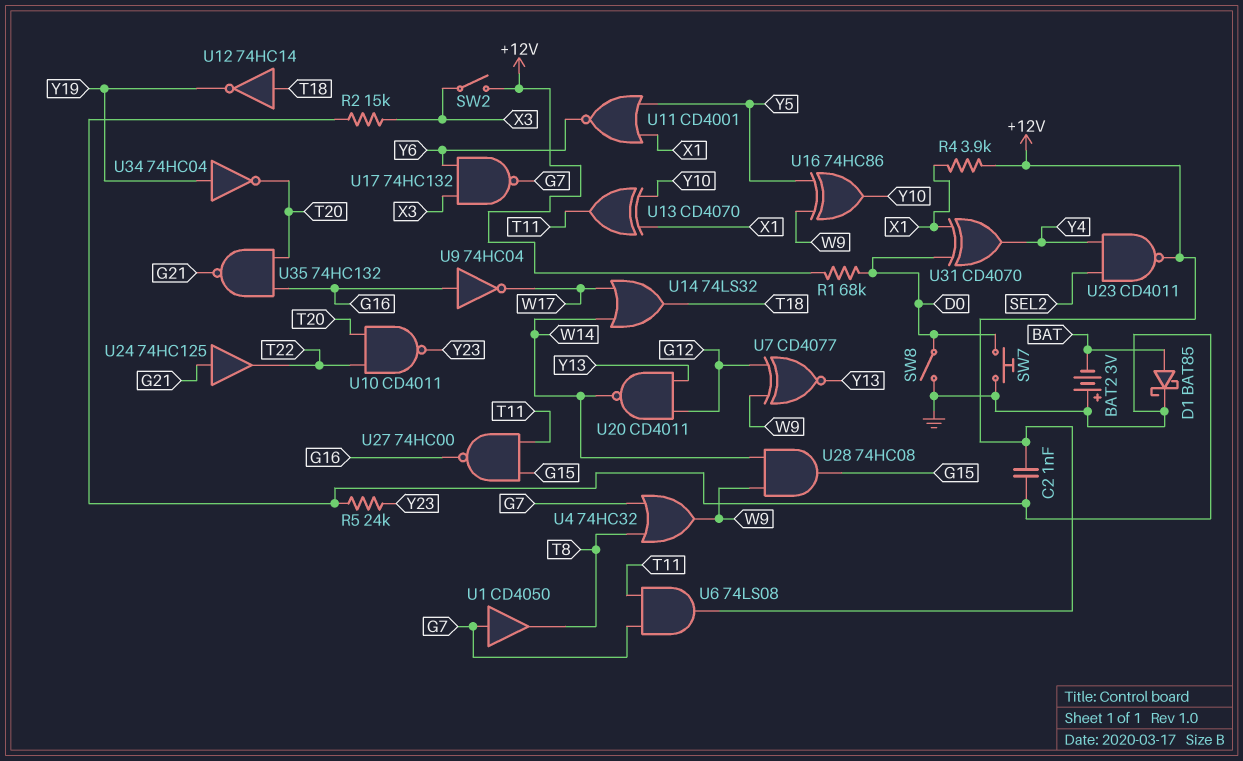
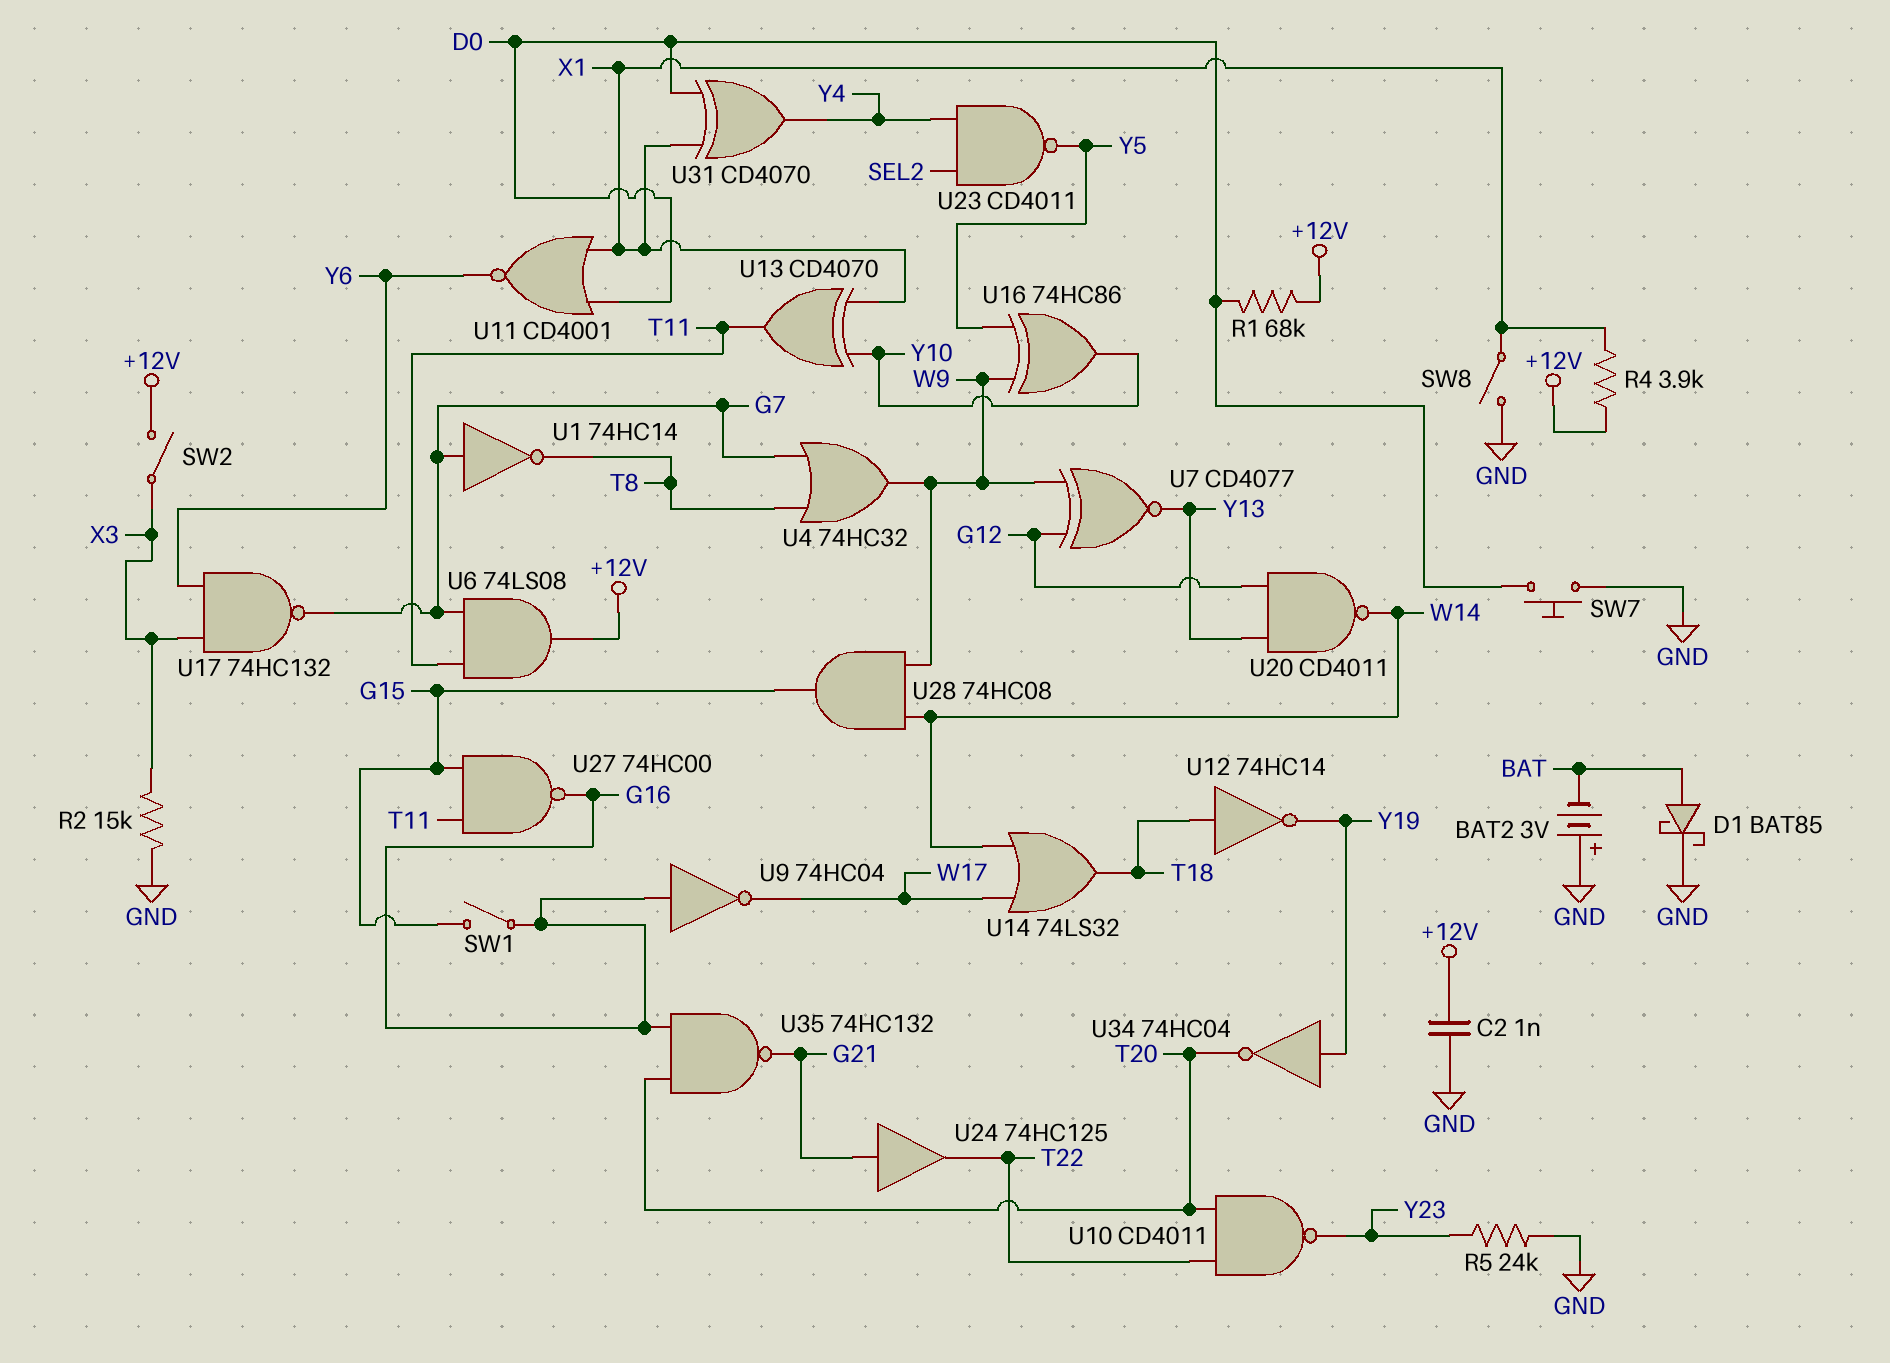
SW1: none -> switch (G15, G16)
SW8: switch (D0, GND) -> switch (GND, X1)
U1: buffer CD4050 (in G7, out T8) -> NOT 74HC14 (in G7, out T8)
U11: NOR CD4001 (in X1, in Y5, out Y6) -> NOR CD4001 (in D0, in X1, out Y6)
U23: NAND CD4011 (in SEL2, in Y4, out +12V) -> NAND CD4011 (in SEL2, in Y4, out Y5)

